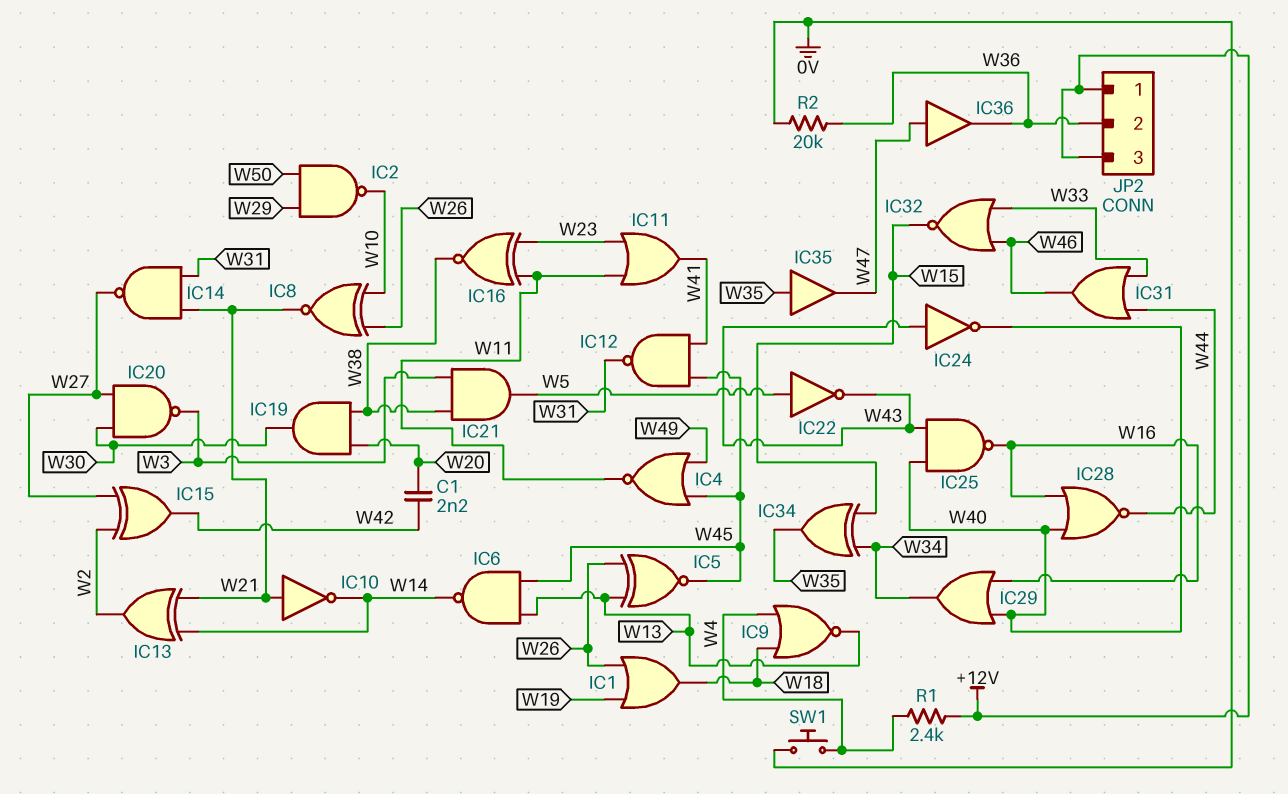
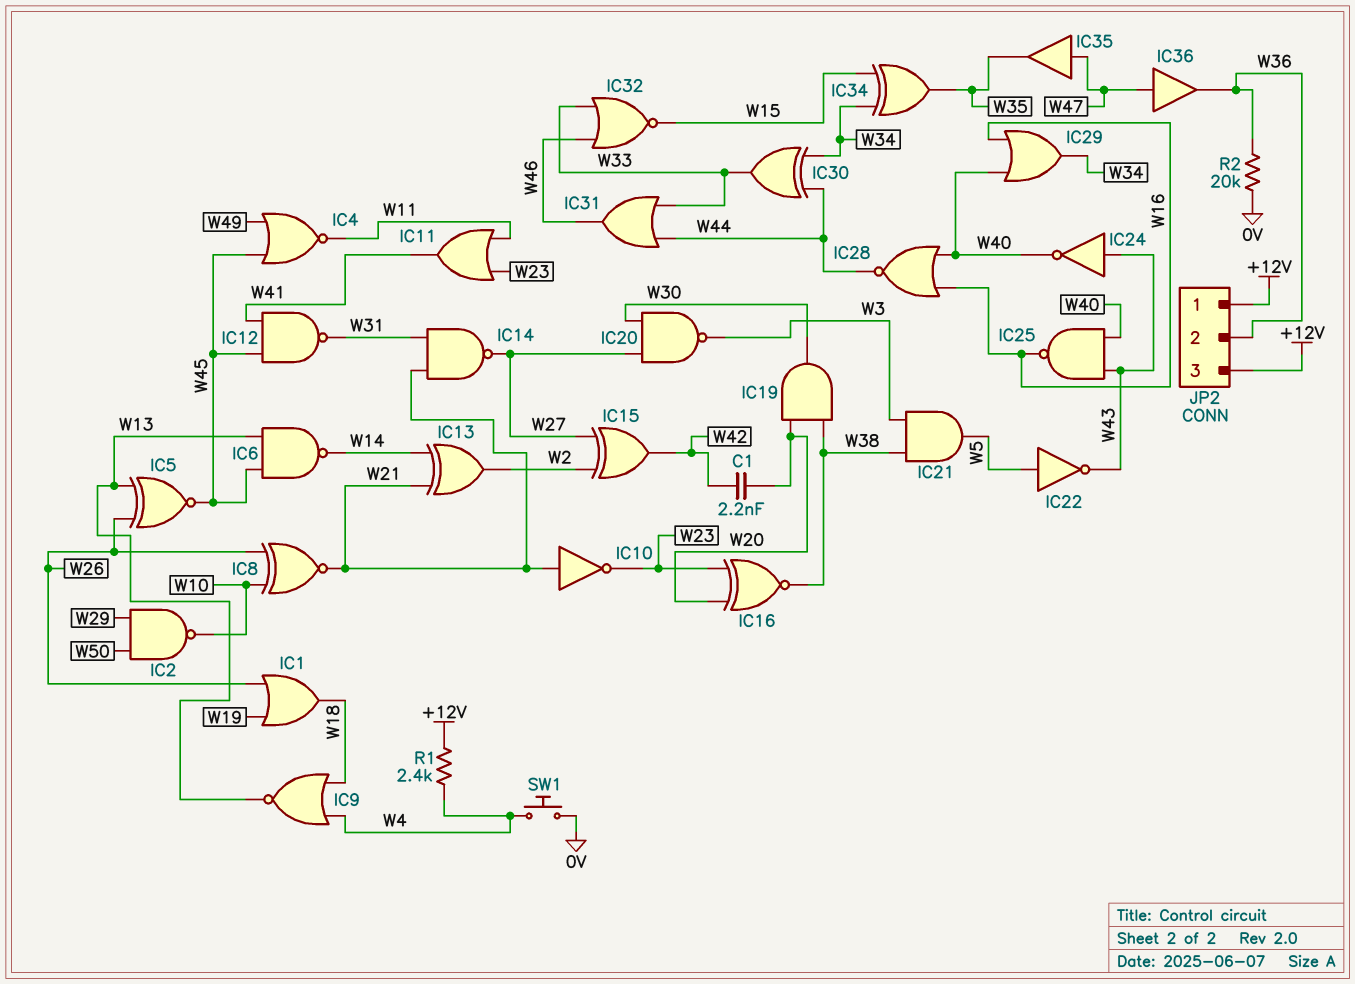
IC10: NOT (in W21, out W14) -> NOT (in W21, out W23)
IC16: XNOR (in W11, in W23, out W38) -> XNOR (in W20, in W23, out W38)
IC30: none -> XOR (in W34, in W44, out W33)
IC35: buffer (in W35, out W47) -> buffer (in W47, out W35)

